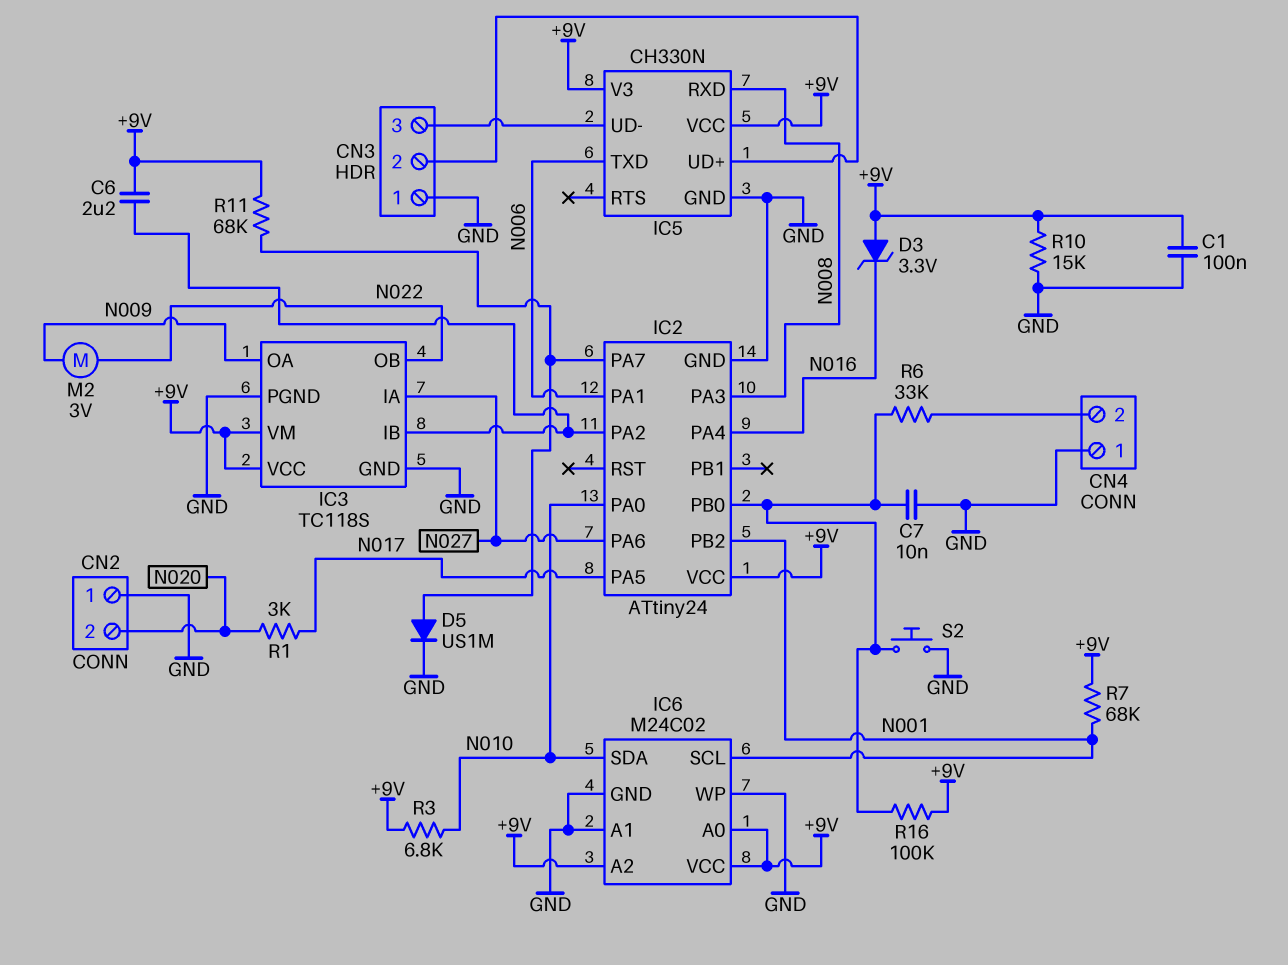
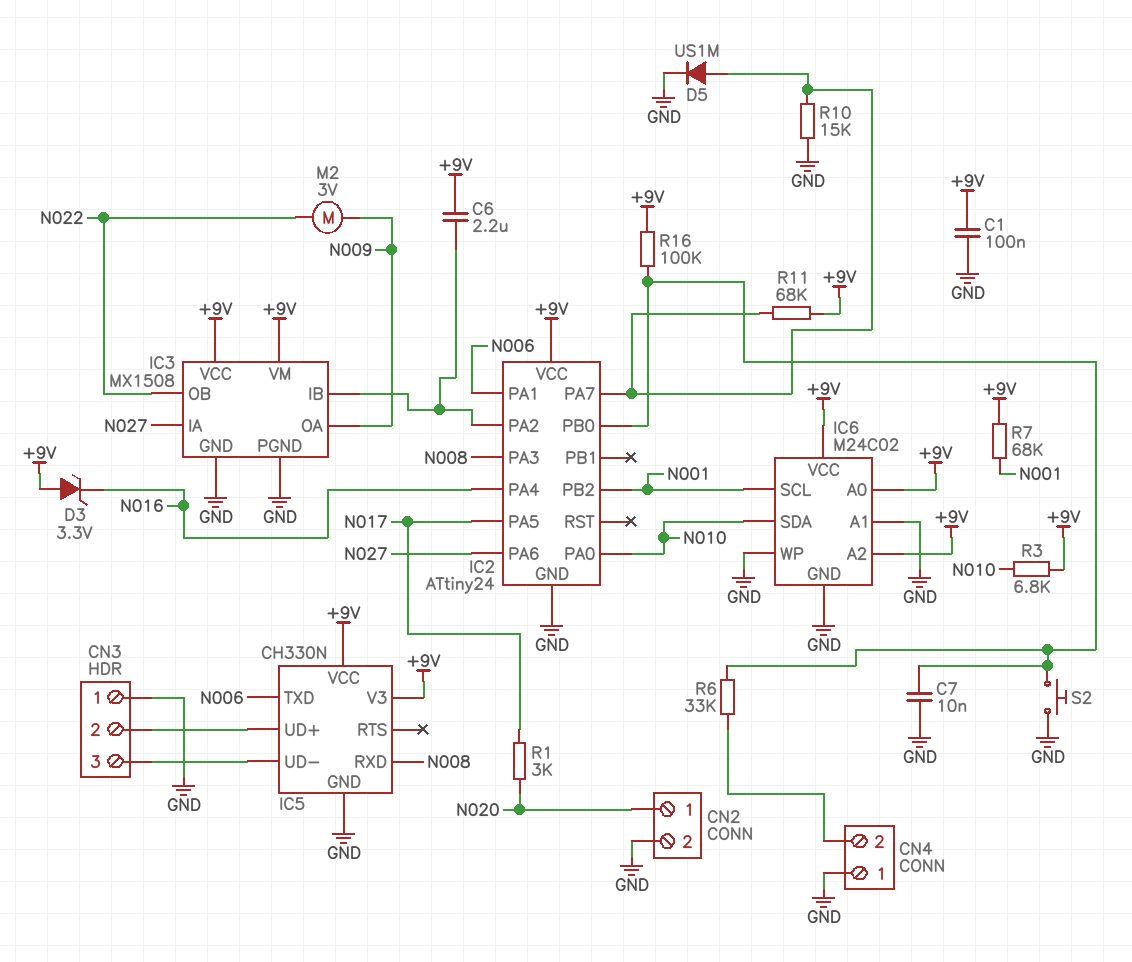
CN2 pin 1: GND -> N020
CN2 pin 2: N020 -> GND
IC3: TC118S -> MX1508
R10: 15k (+9V, GND) -> 15k (GND, IC2/PA7)

